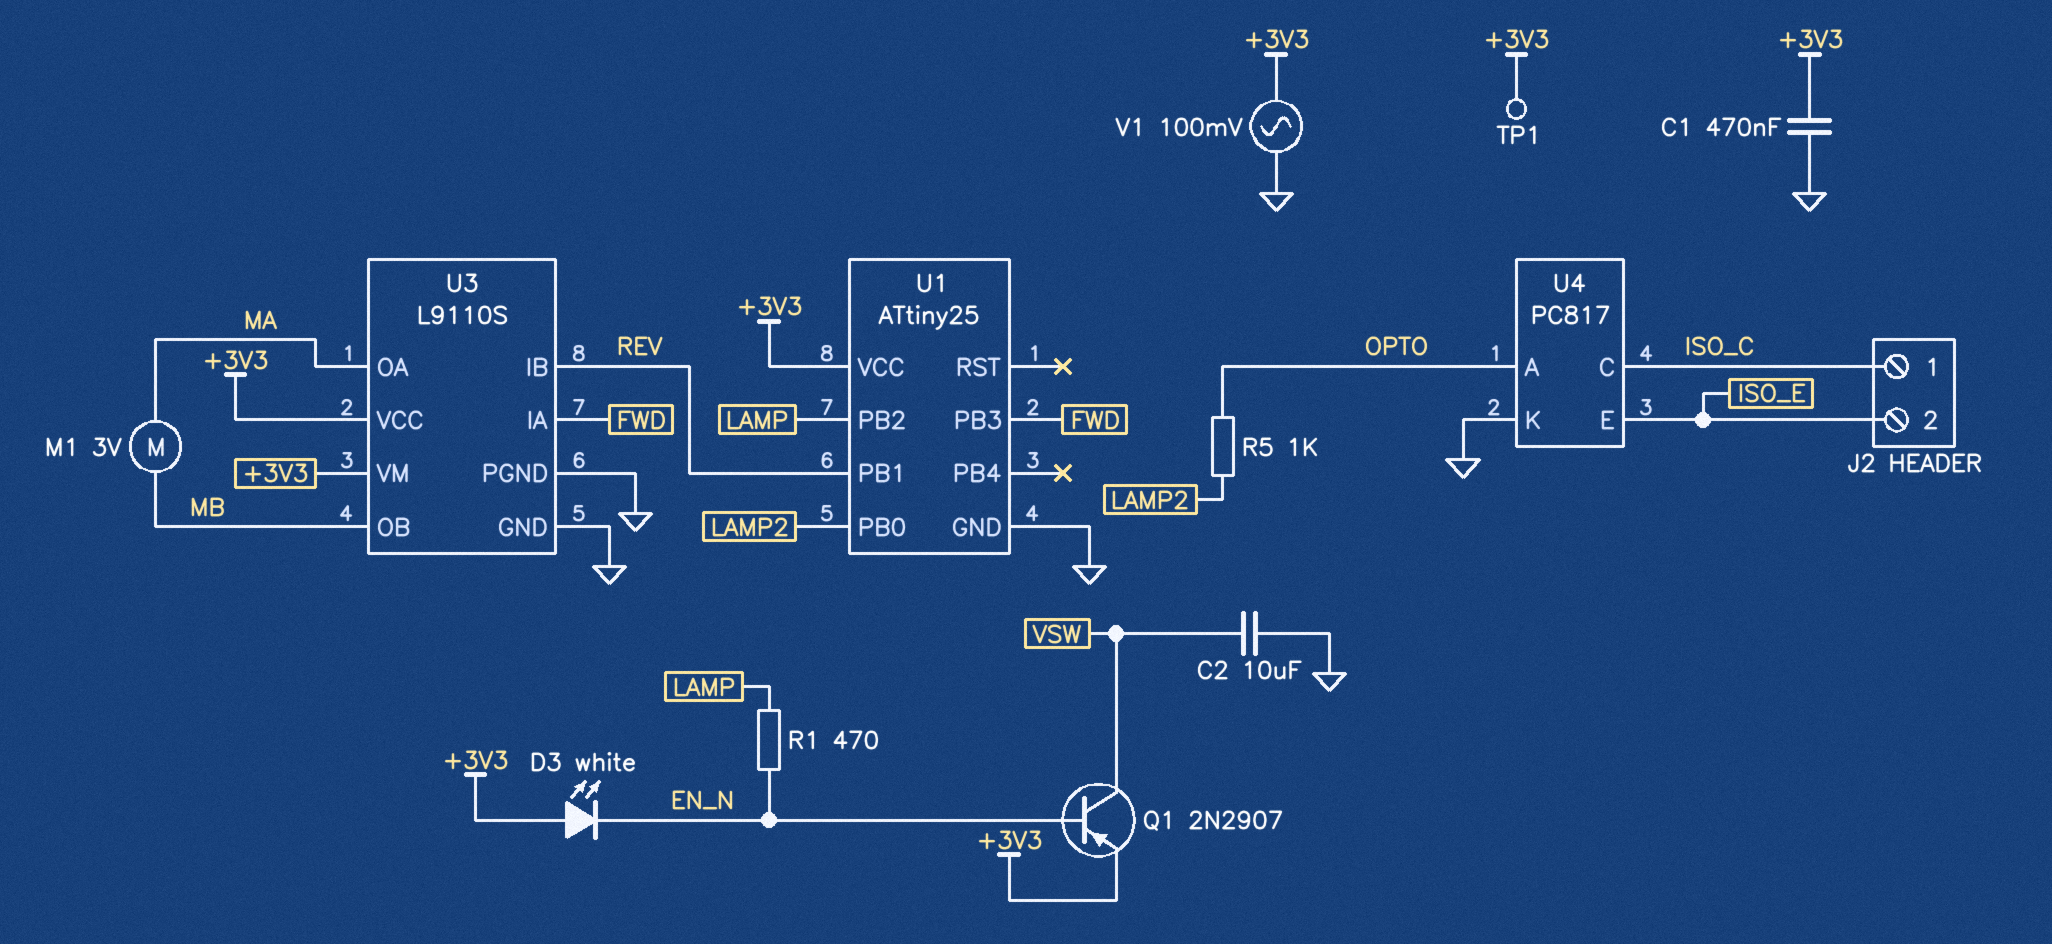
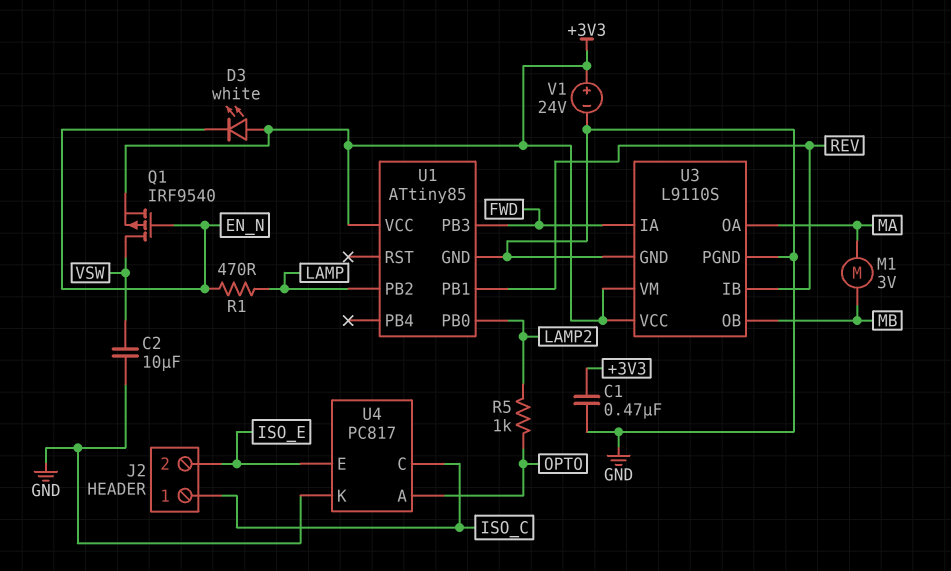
Q1: PNP 2N2907 (B EN_N, C VSW, E +3V3) -> PMOS IRF9540 (G EN_N, D VSW, S +3V3)
TP1: test point (+3V3) -> none
U1: ATtiny25 -> ATtiny85
V1: AC 100mV (+3V3, GND) -> 24V (plus +3V3, minus GND)

